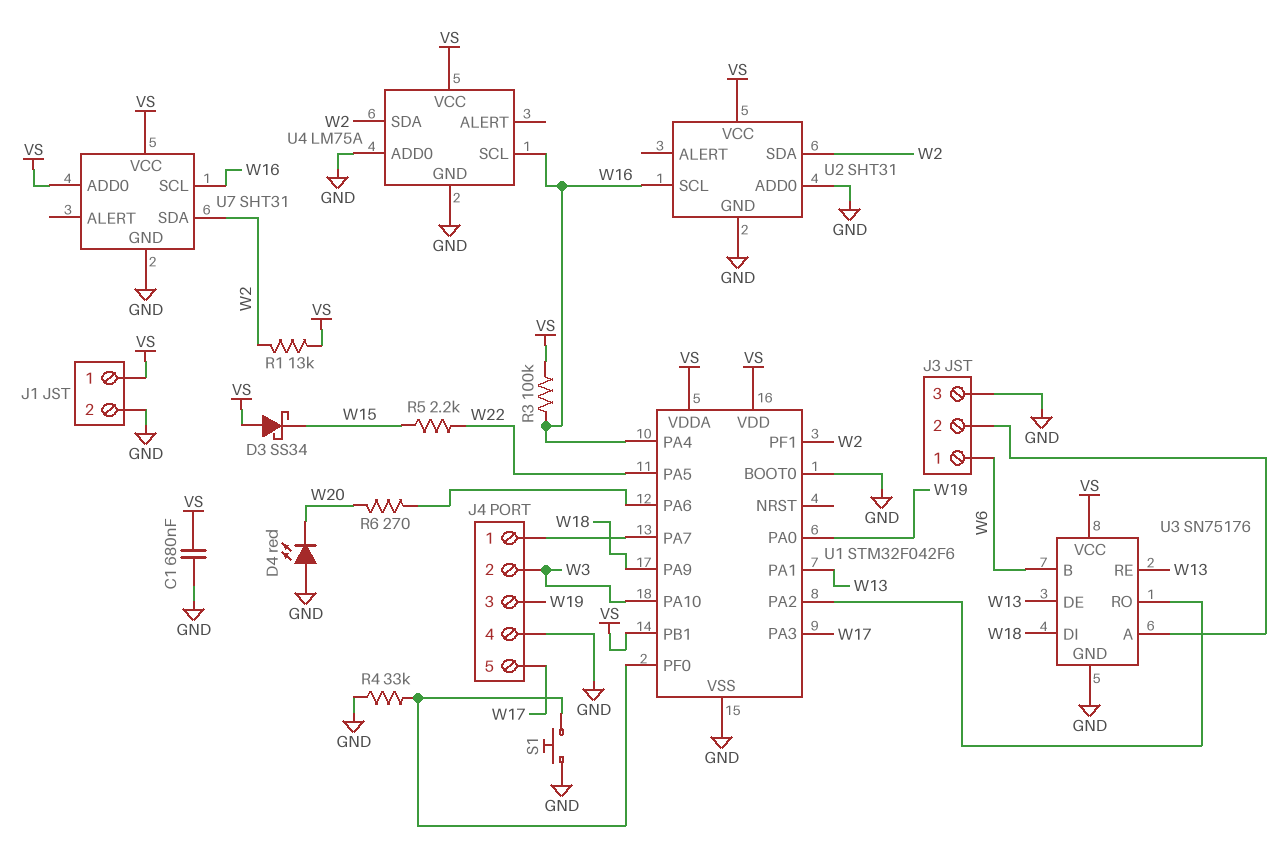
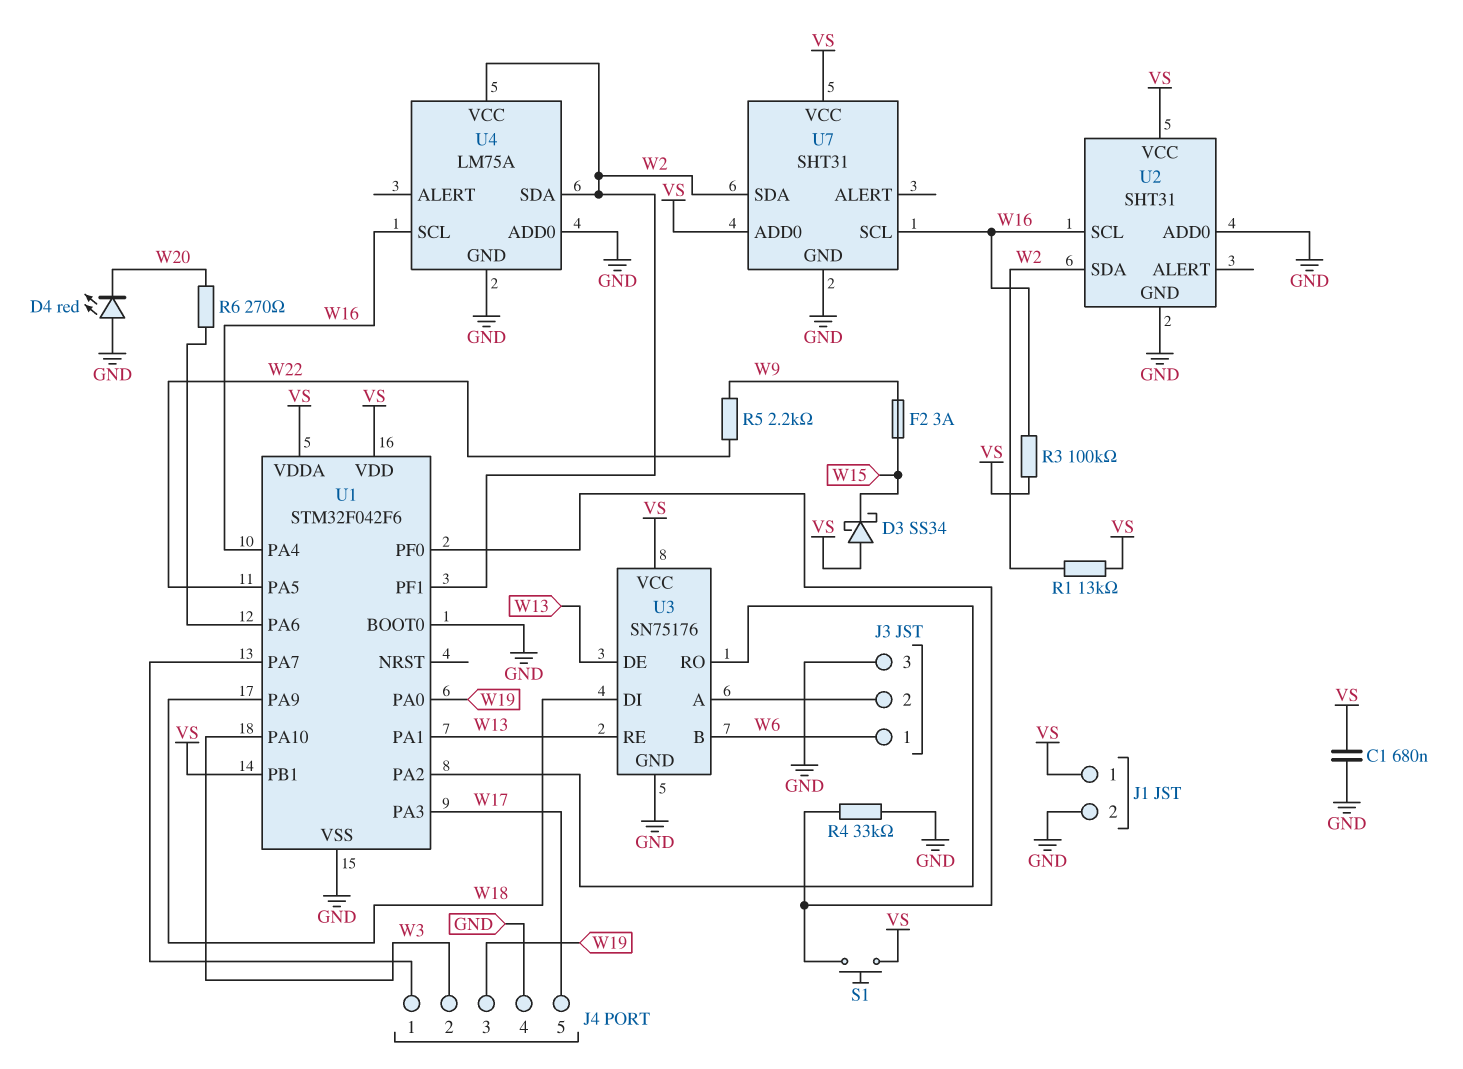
F2: none -> 3A (W9, W15)
R5: 2.2k (W15, W22) -> 2.2k (W9, W22)
S1: button (GND, U1/PF0) -> button (U1/PF0, VS)
U4 pin VCC: VS -> W2

